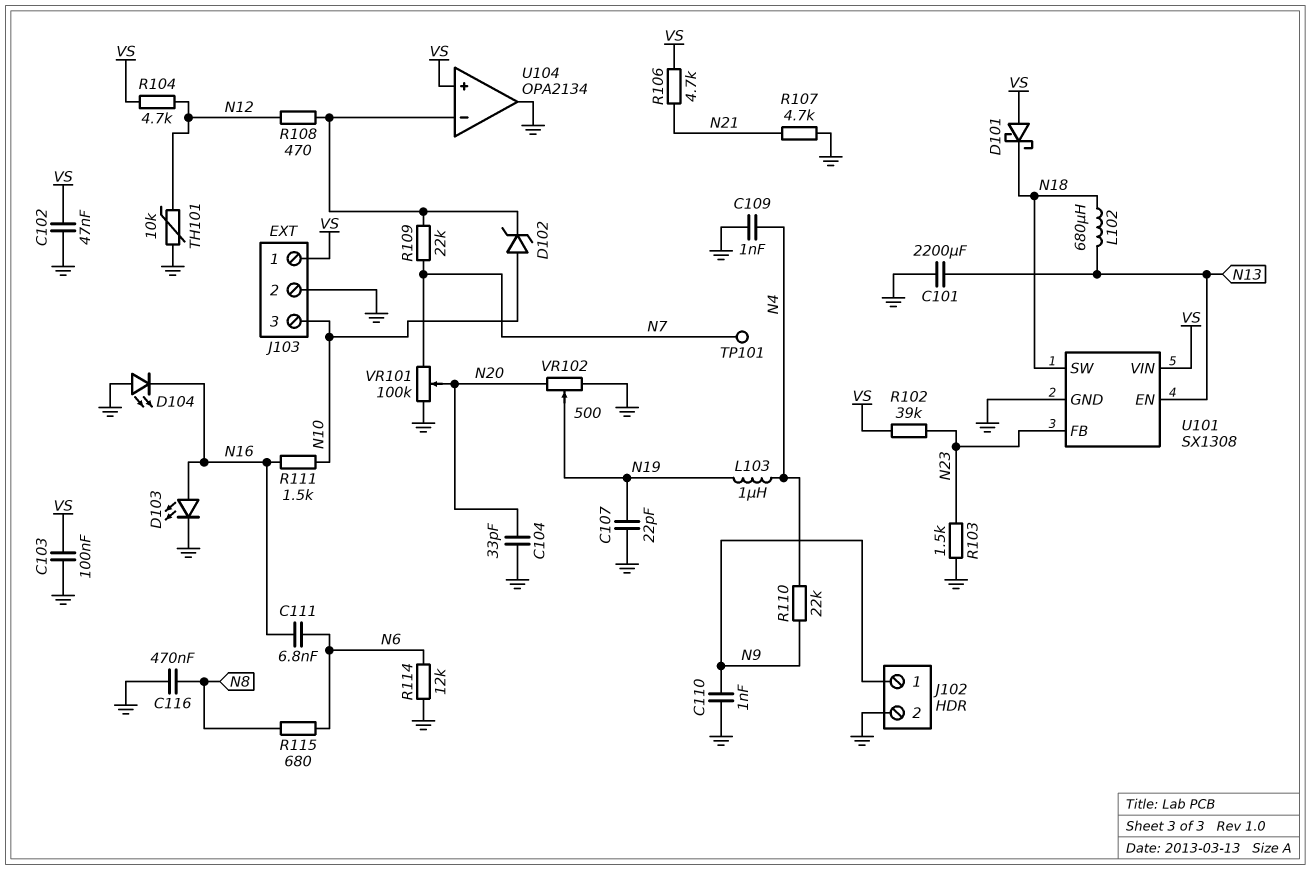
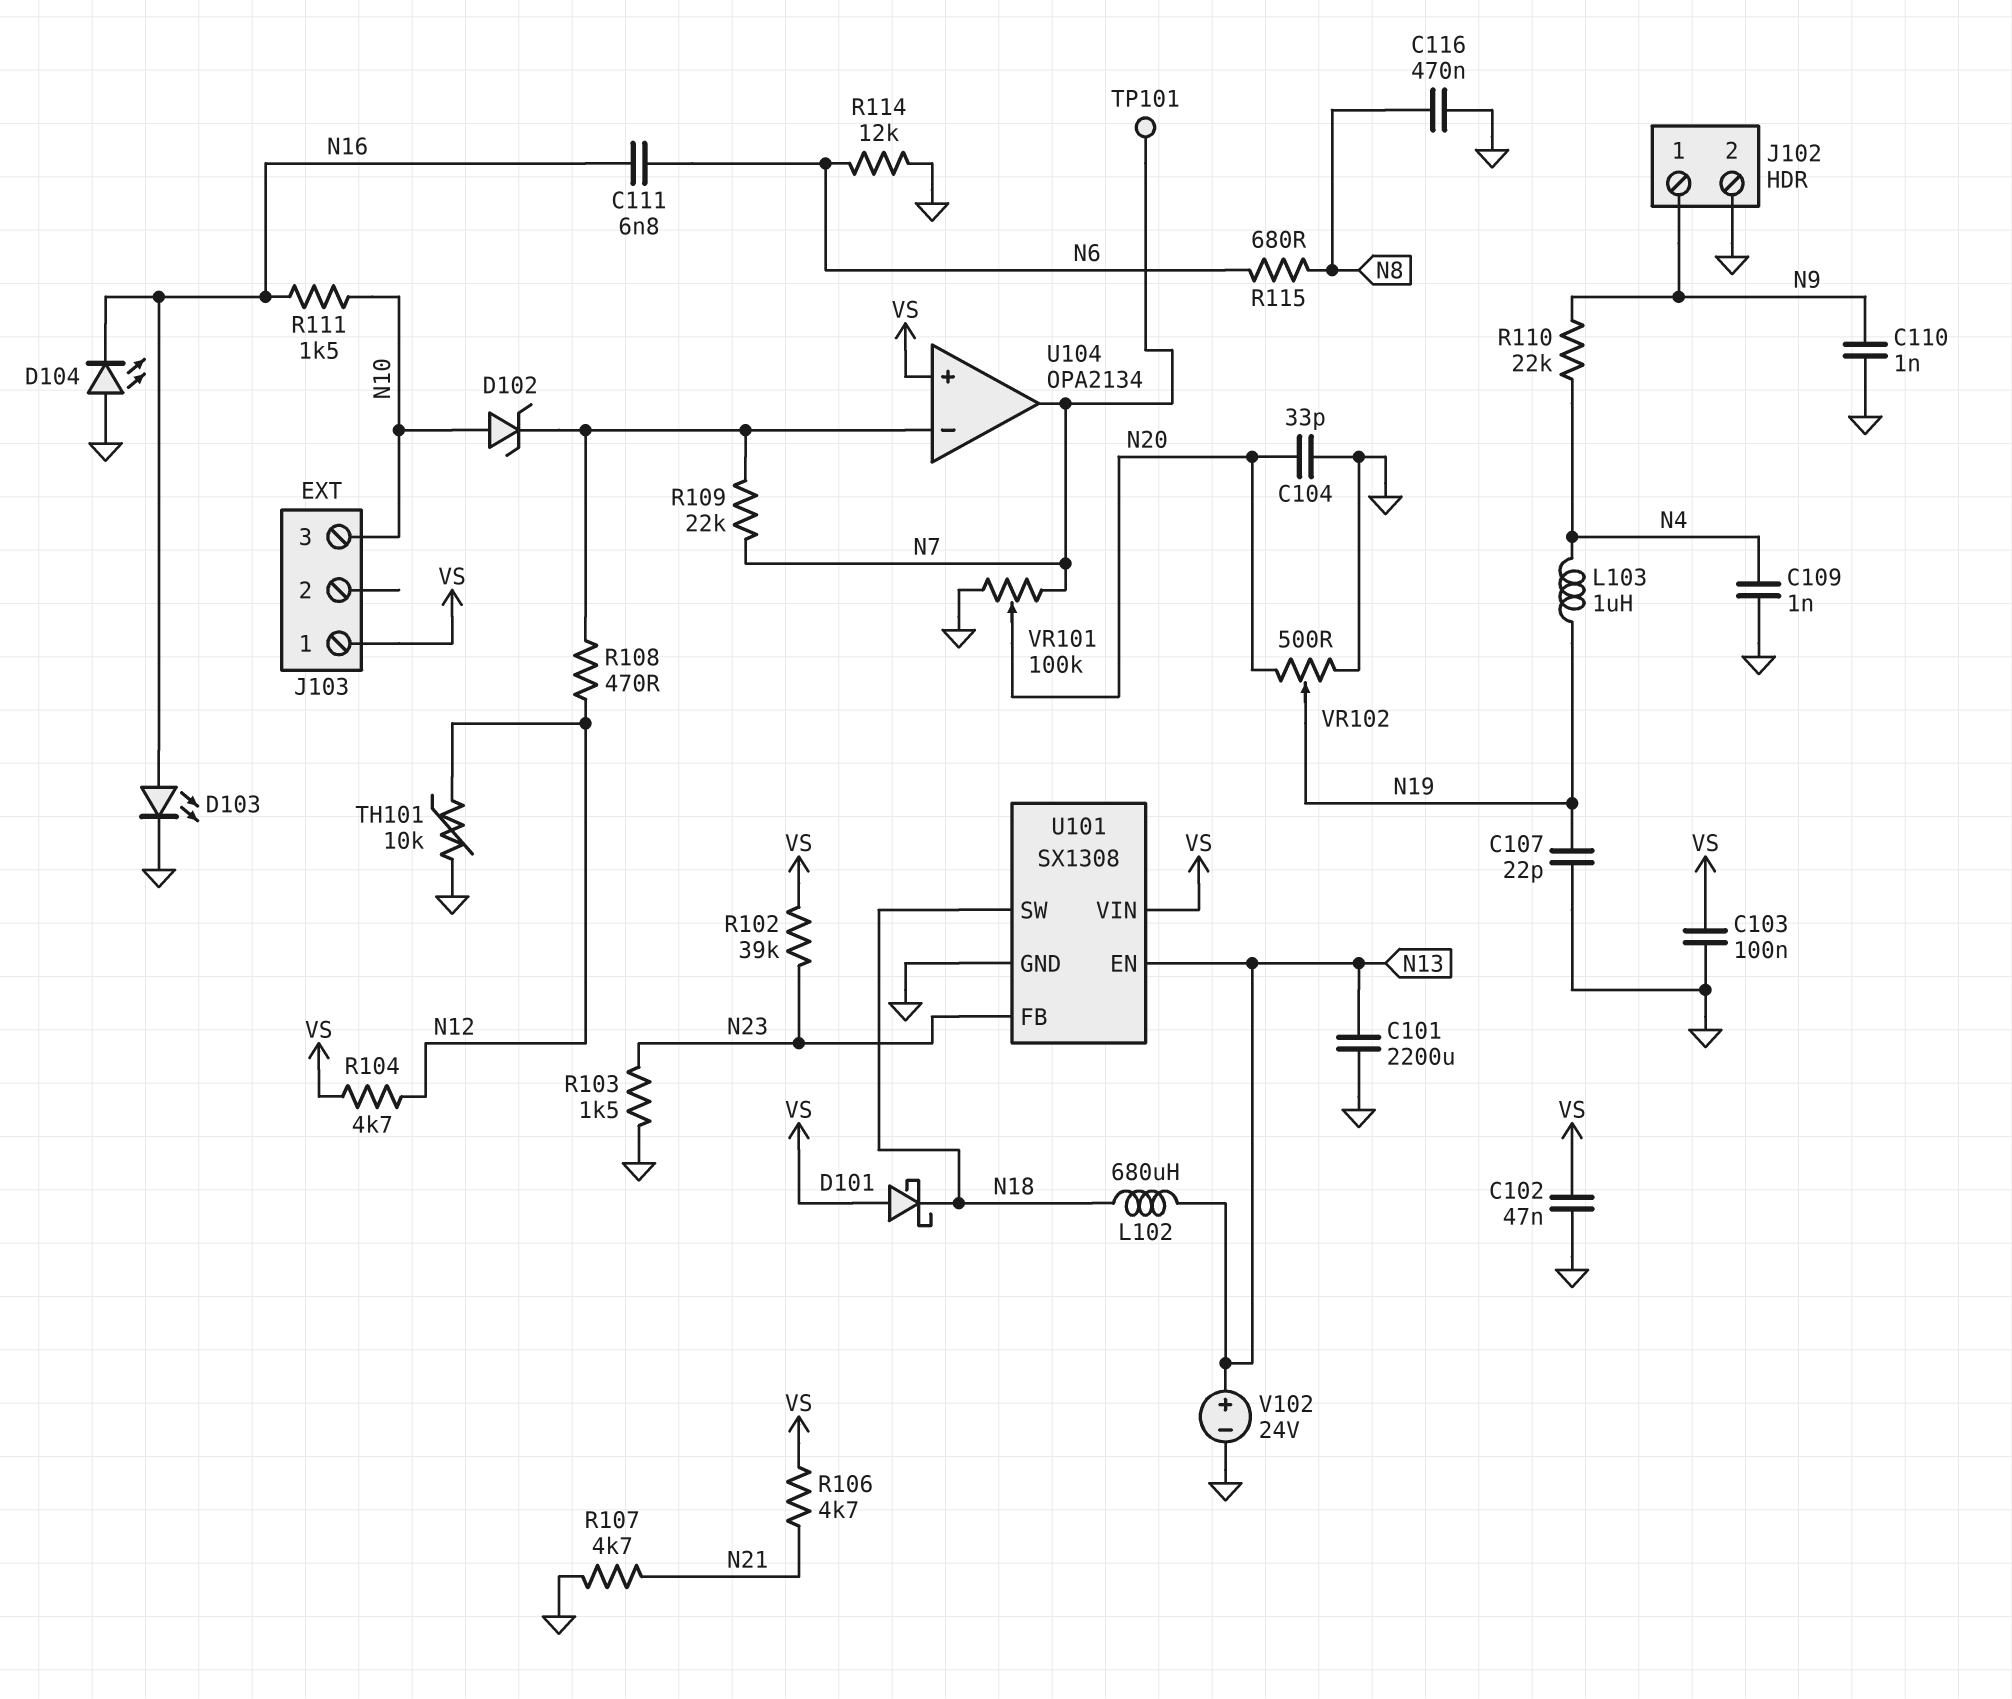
J103 pin 2: GND -> none
U104 pin out: GND -> N7
V102: none -> 24V (plus N13, minus GND)

